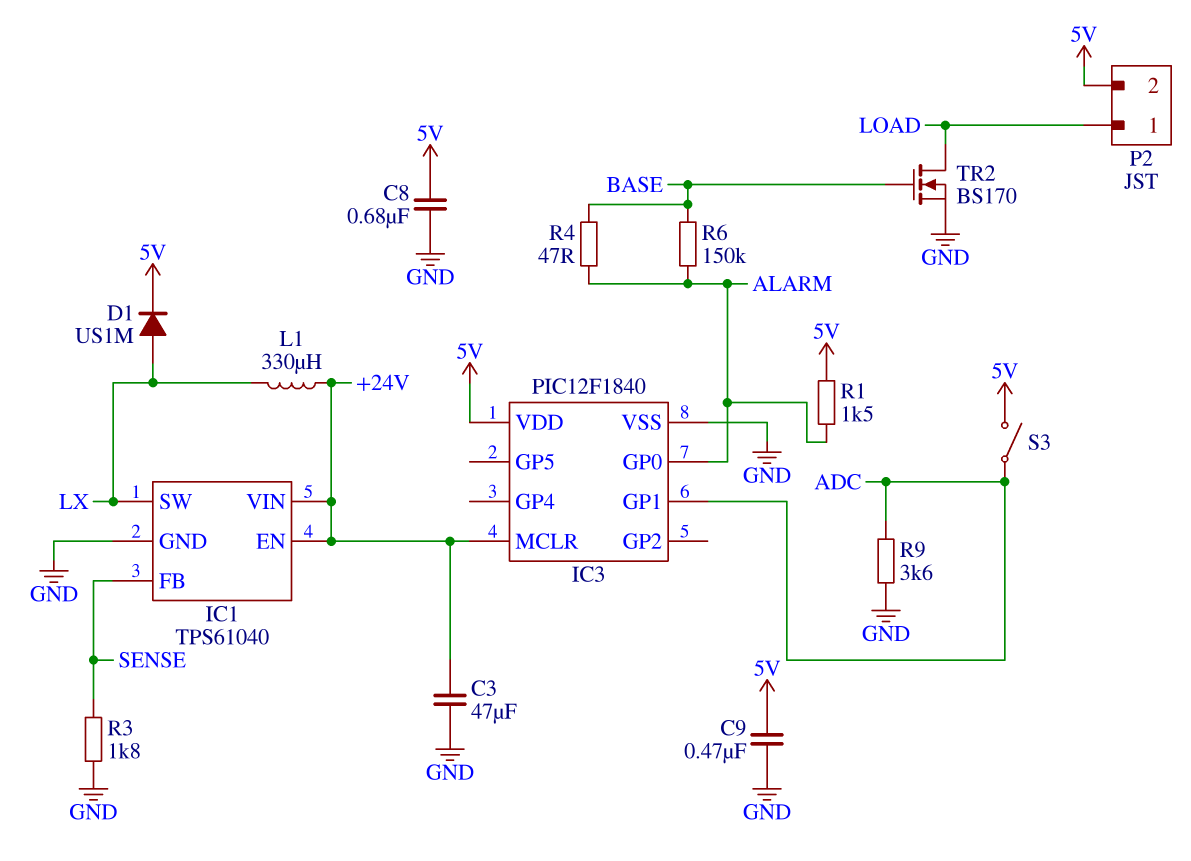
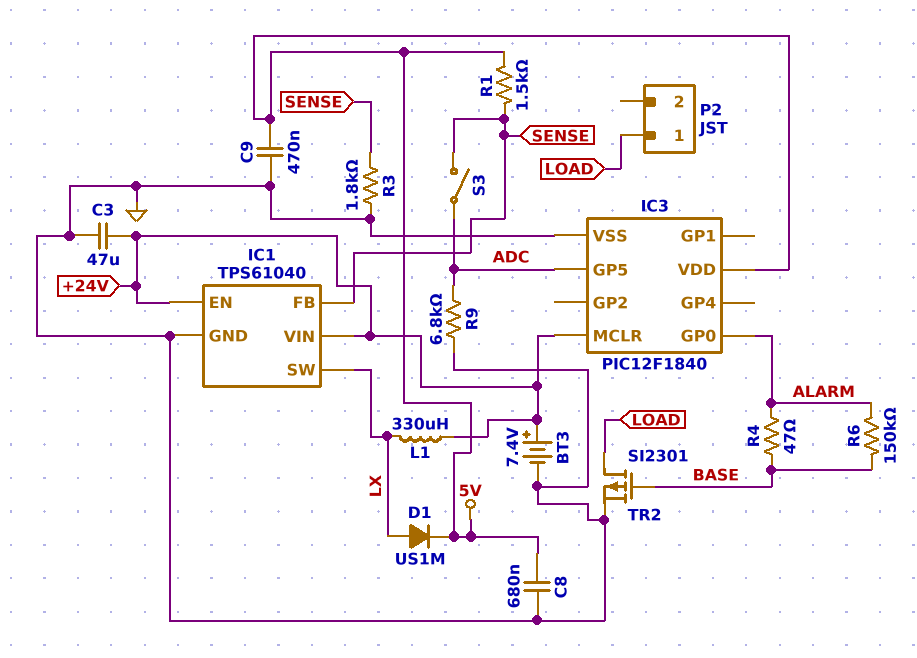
BT3: none -> 7.4V (plus +24V, minus GND)
IC3 pin GP1: ADC -> none
IC3 pin GP5: none -> ADC
P2 pin 2: 5V -> none
R1: 1.5k (5V, ALARM) -> 1.5k (5V, SENSE)
R9: 3.6k (ADC, GND) -> 6.8k (ADC, GND)
S3: switch (5V, ADC) -> switch (ADC, SENSE)
TR2: NMOS BS170 (G BASE, D LOAD, S GND) -> PMOS SI2301 (G BASE, D LOAD, S GND)

